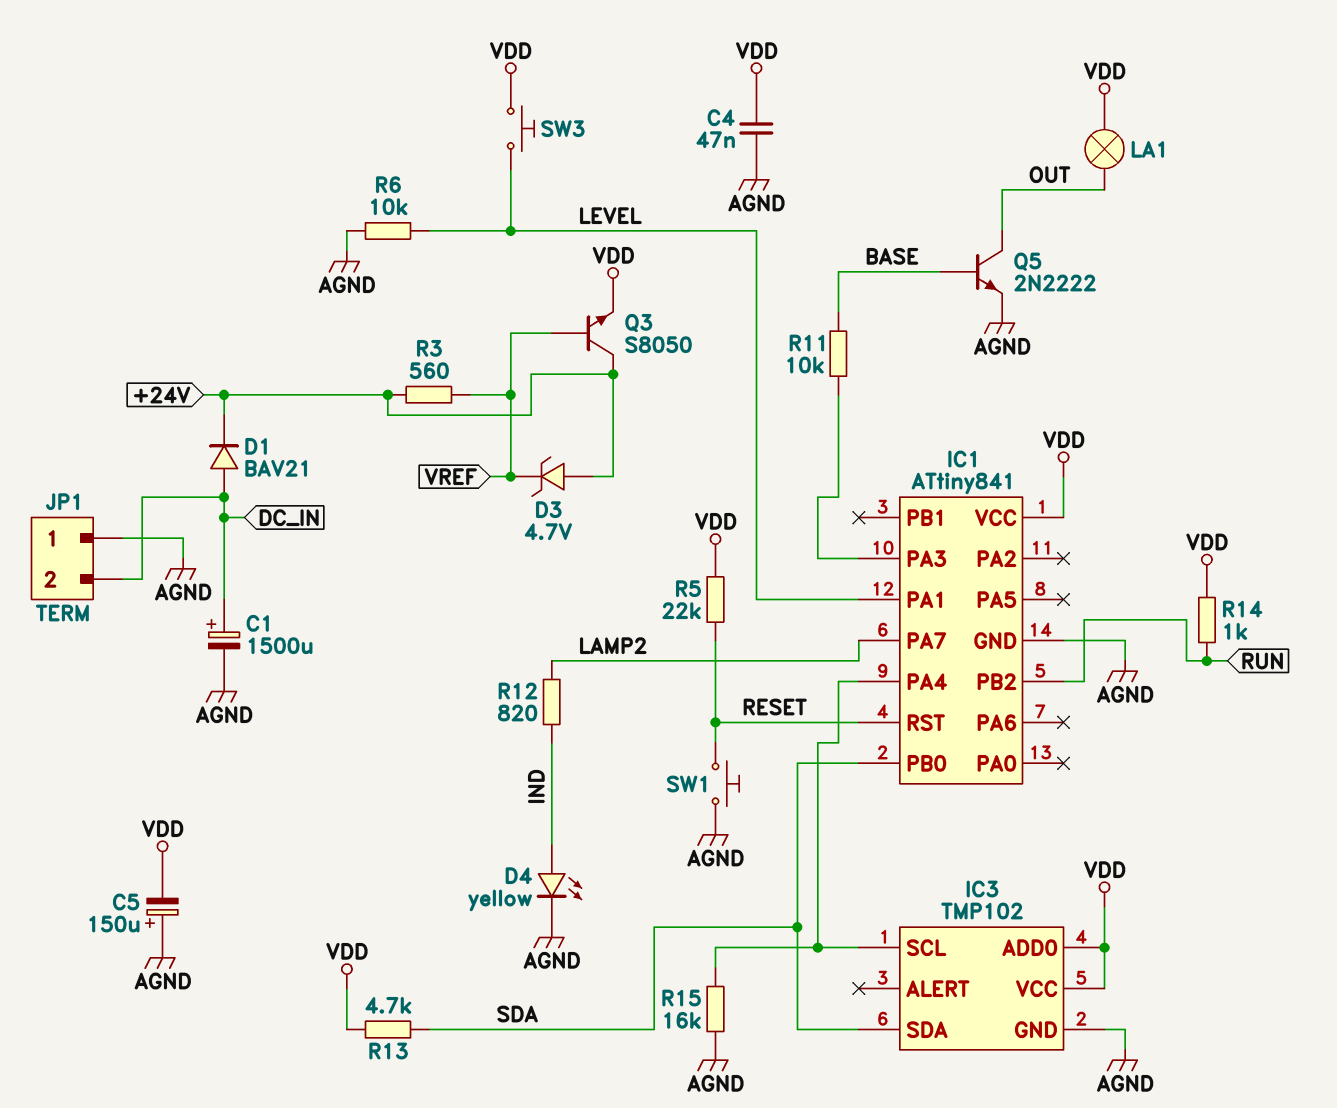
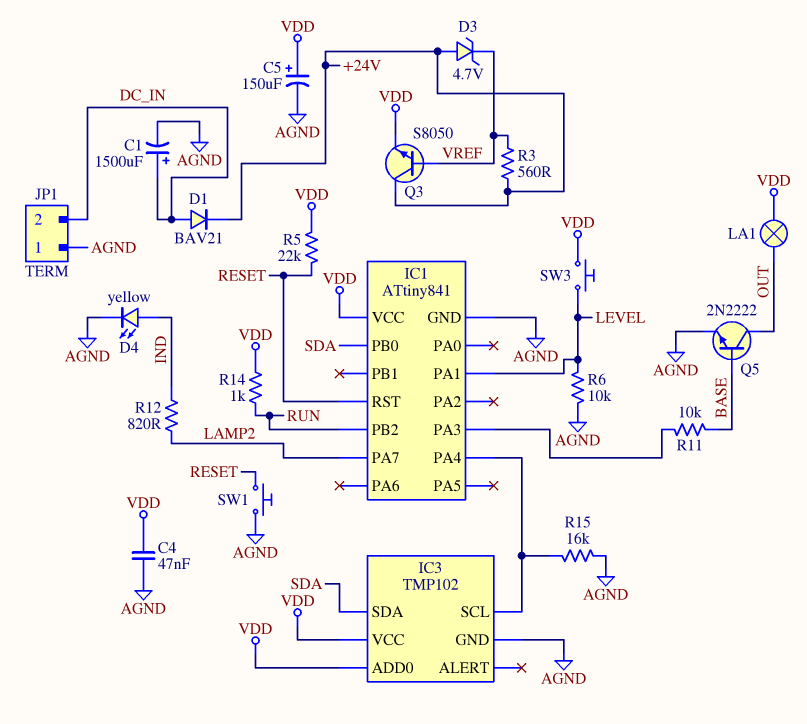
C5: 150uF (plus AGND, minus VDD) -> 150uF (plus VDD, minus AGND)
R13: 4.7k (SDA, VDD) -> none

